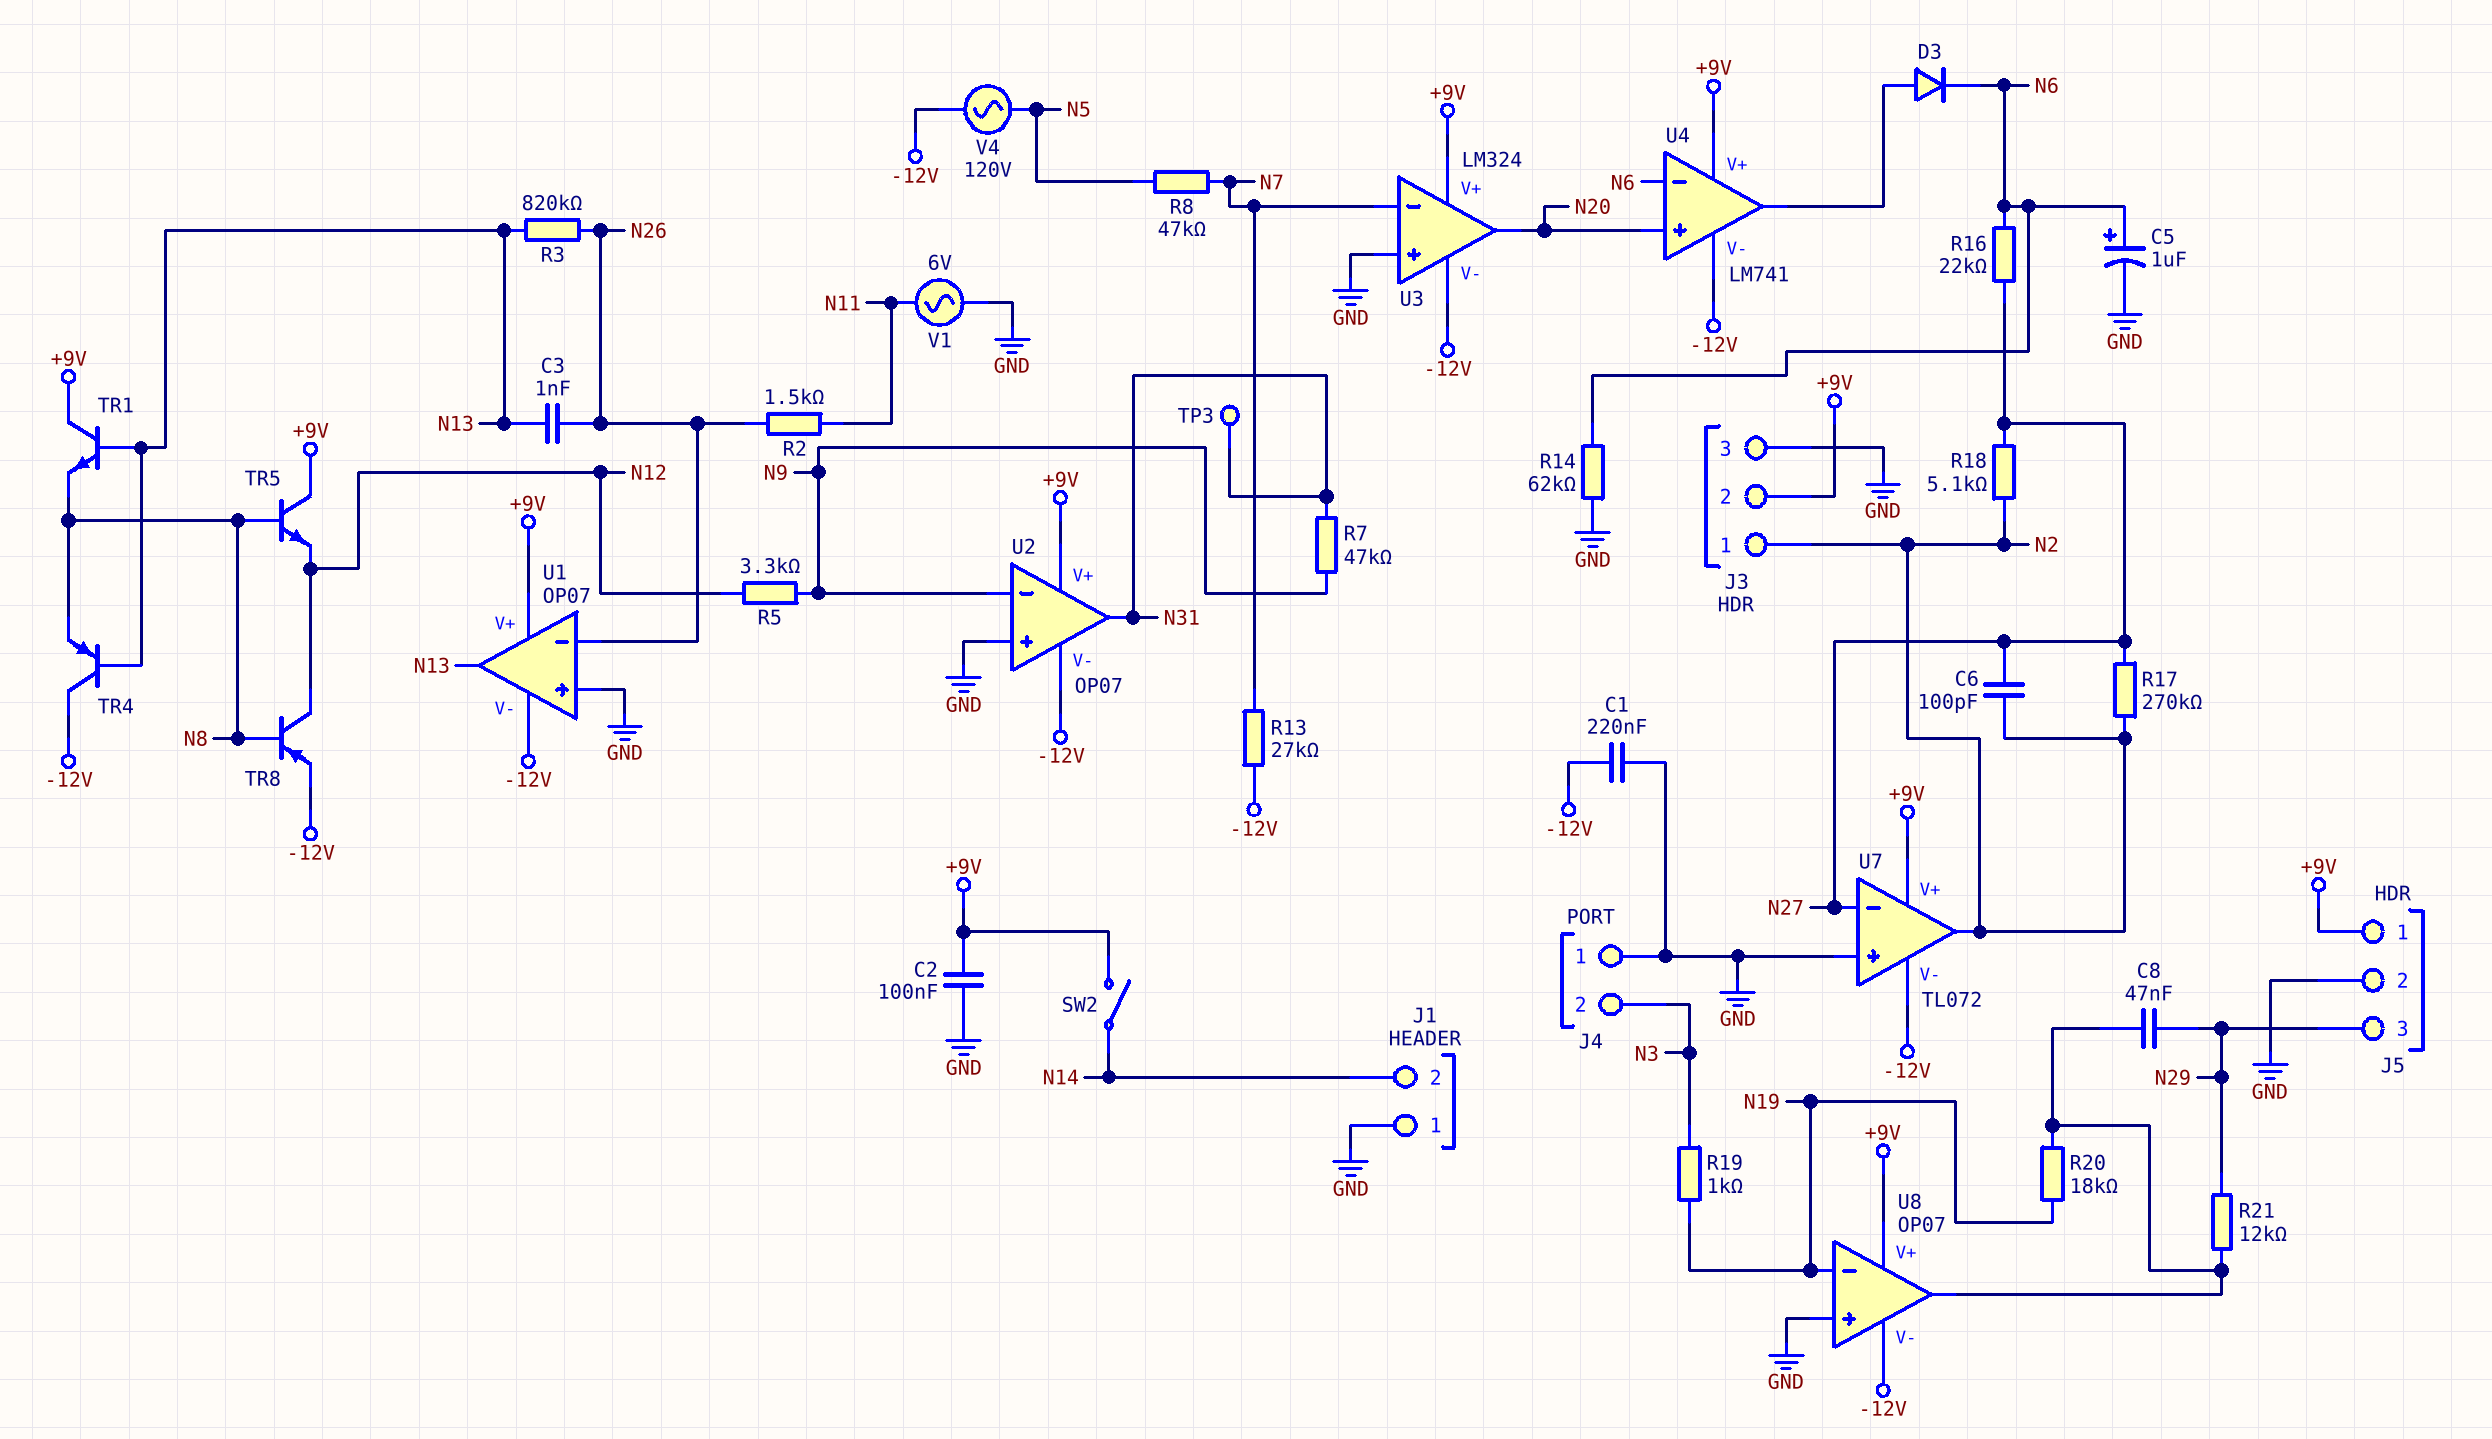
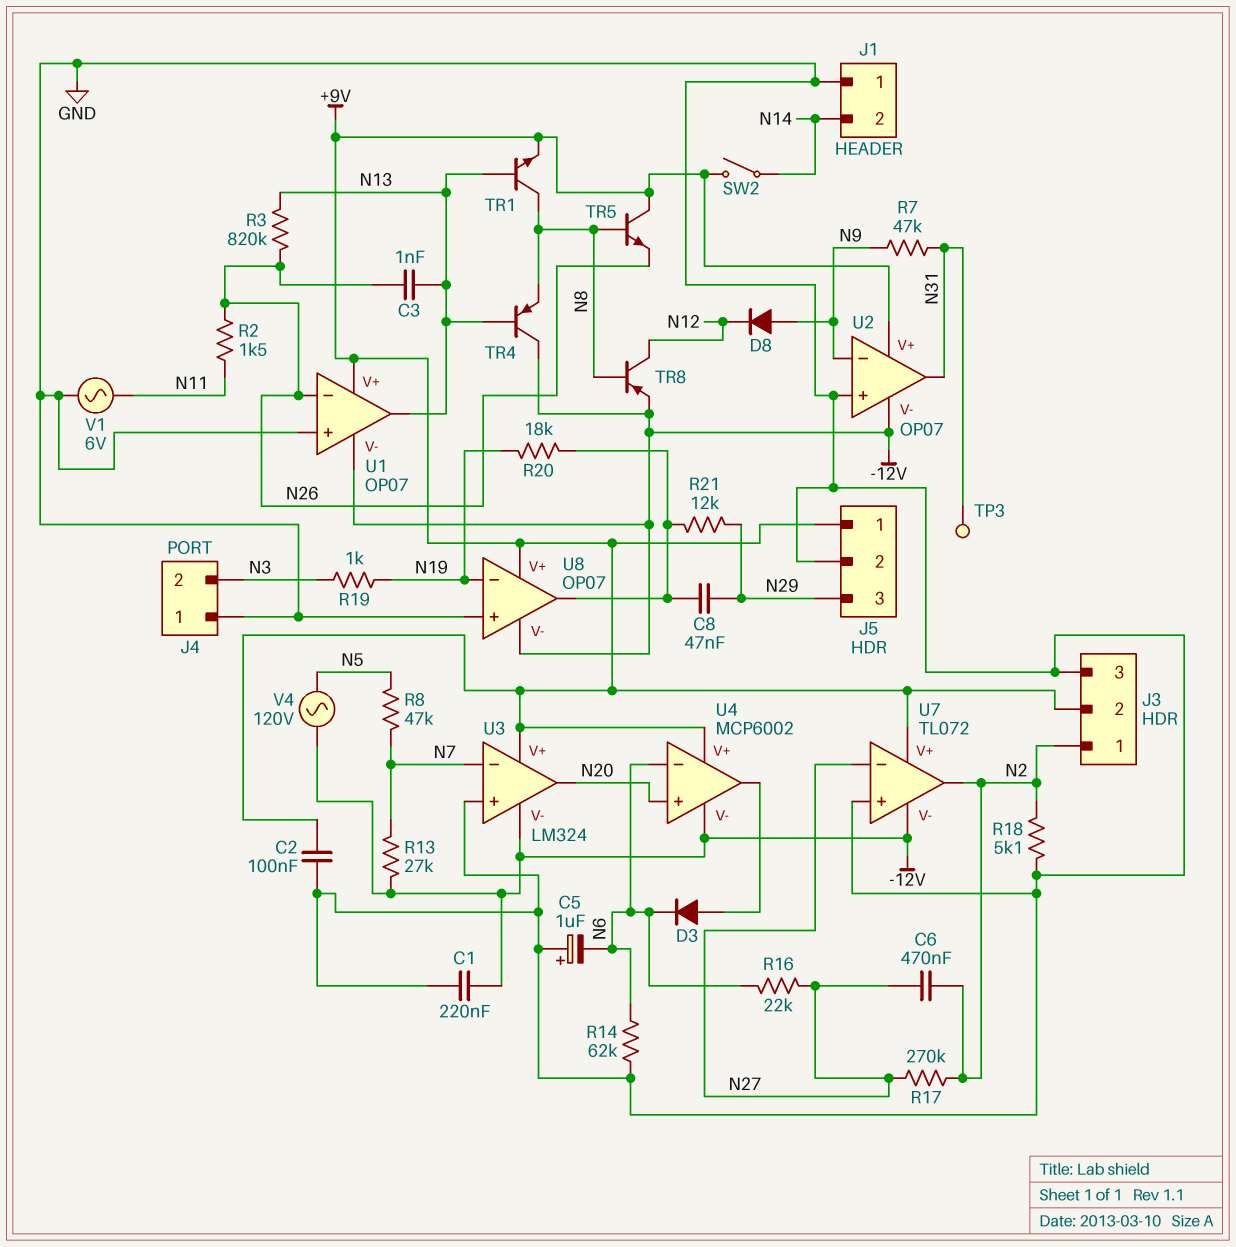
C5: 1uF (plus N6, minus GND) -> 1uF (plus GND, minus N6)
C6: 100pF (N2, N27) -> 470nF (N2, N27)
D8: none -> diode (A N9, K N12)
R5: 3.3k (N9, N12) -> none
R18: 5.1k (N2, N27) -> 5.1k (GND, N2)
TR1: NPN (B N13, C +9V, E N8) -> NPN (B N13, C N8, E +9V)
TR5: NPN (B N8, C +9V, E N12) -> NPN (B N8, C +9V, E N26)
U4: LM741 -> MCP6002

